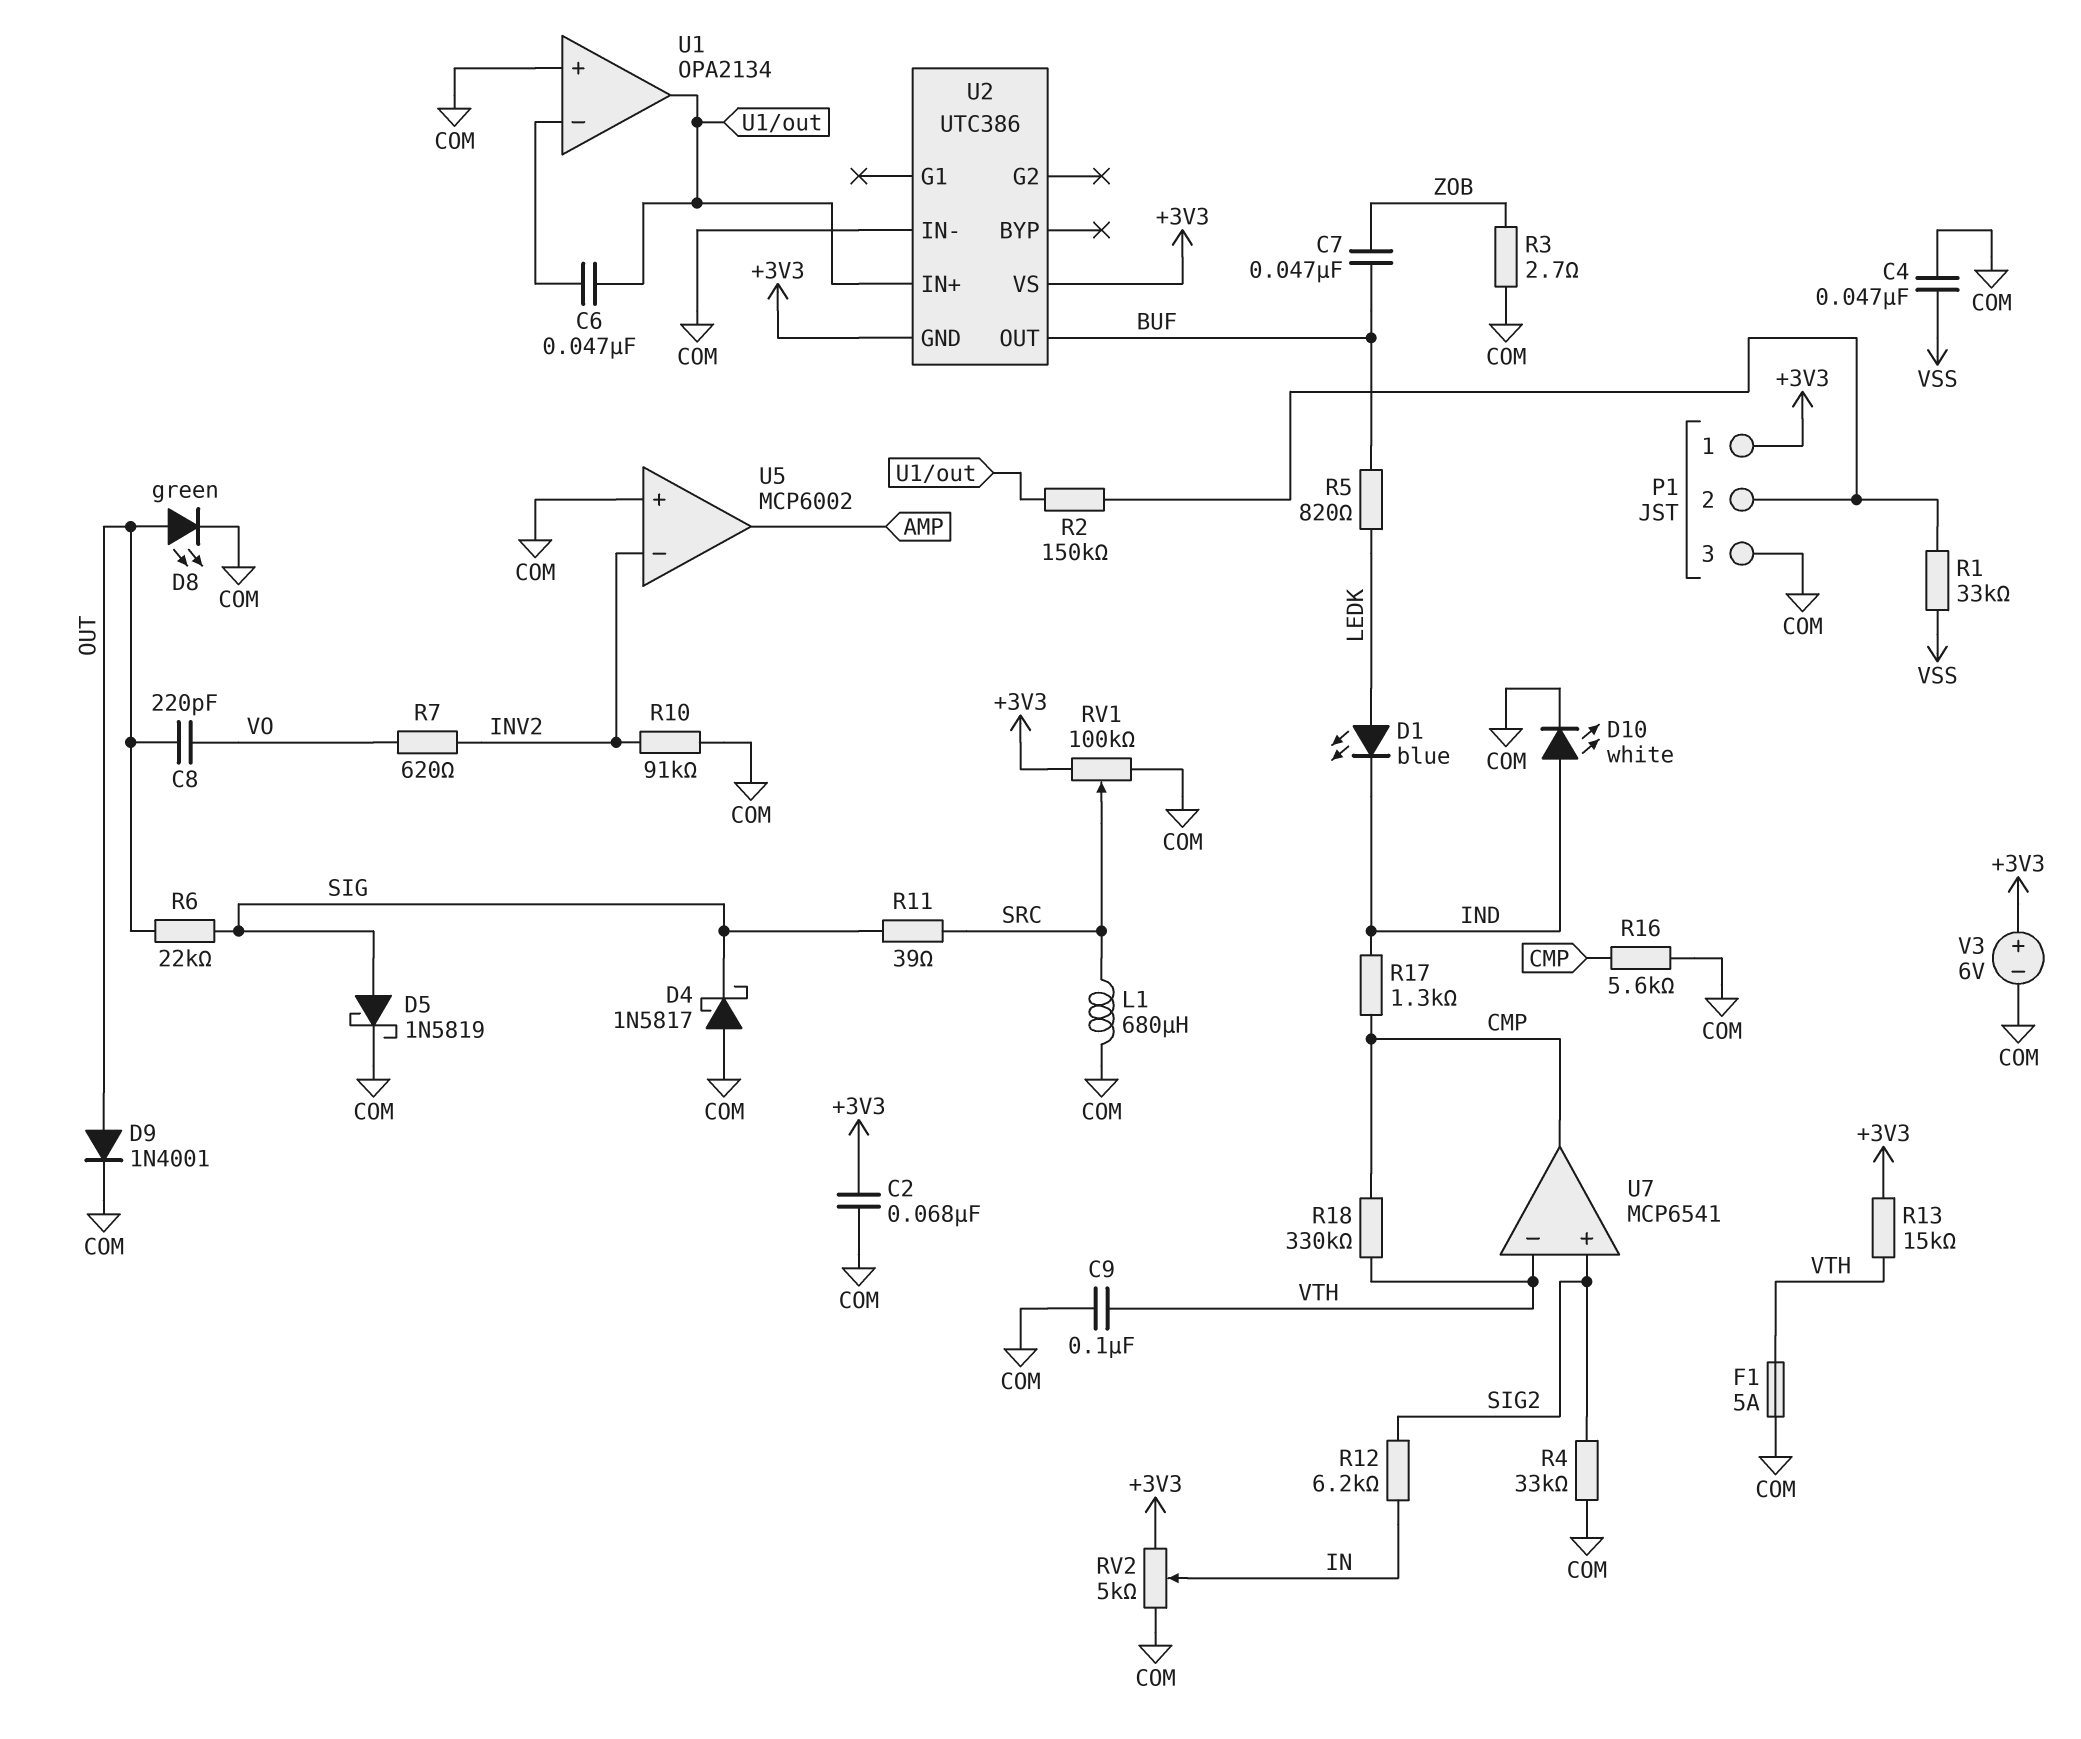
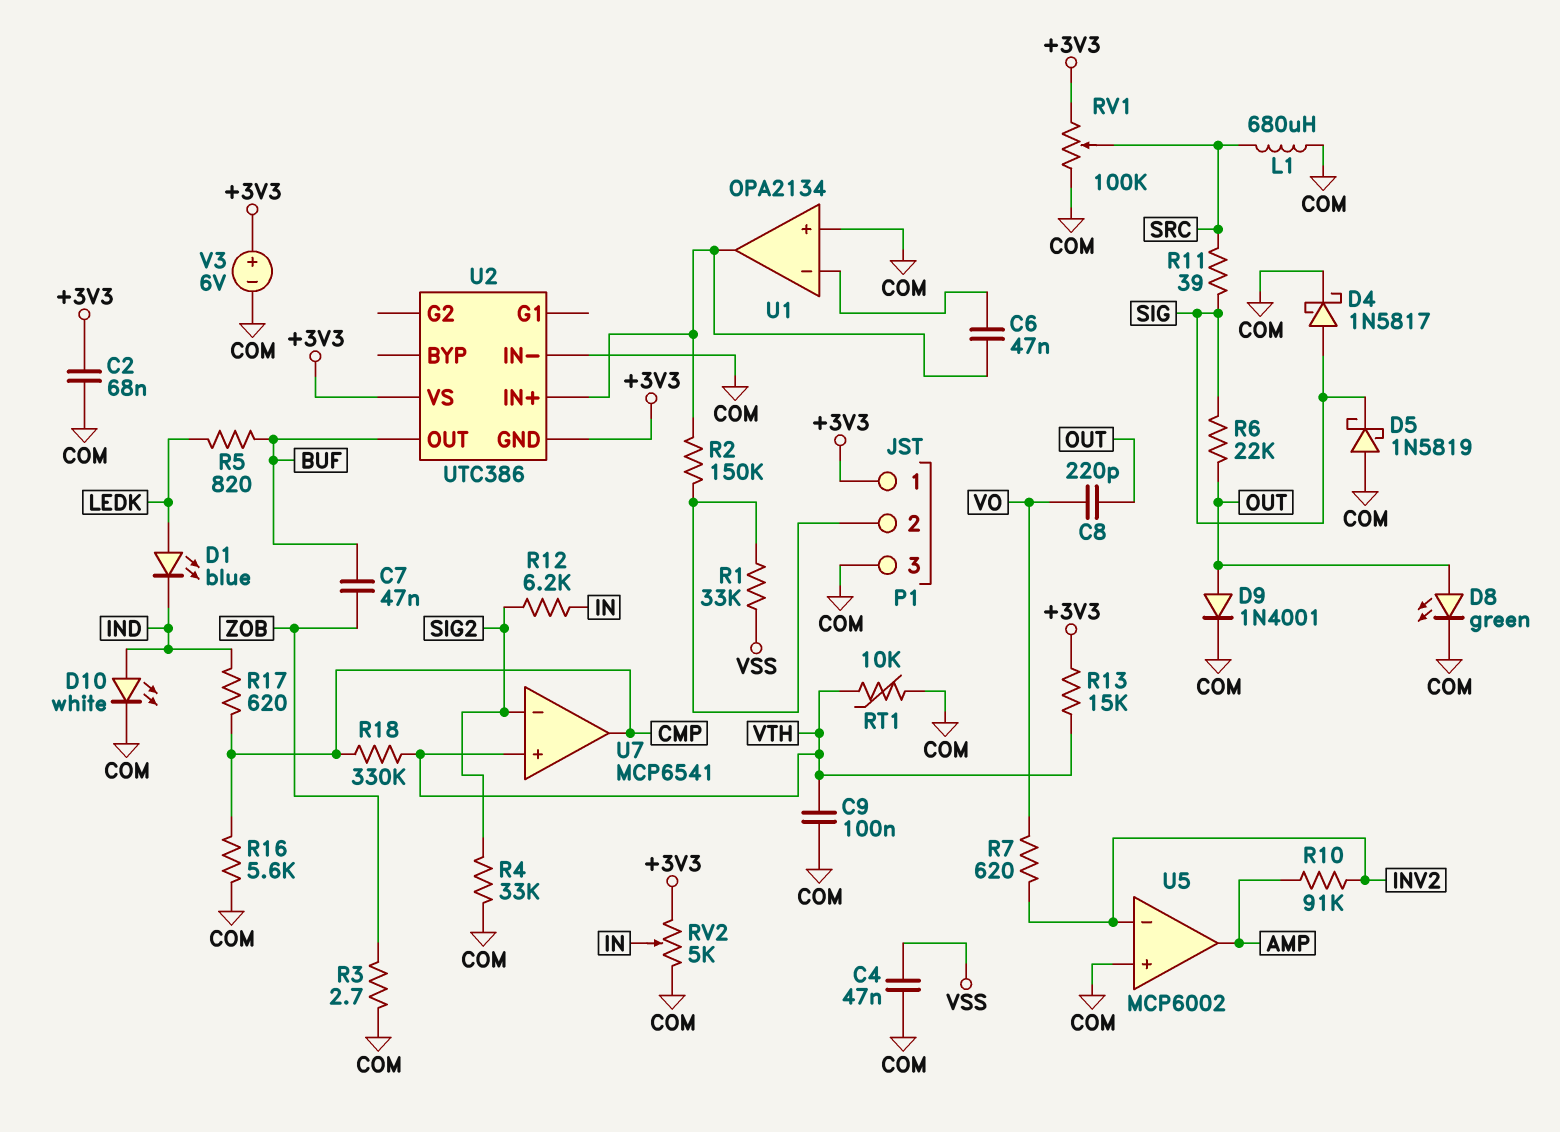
D4: schottky 1N5817 (A COM, K SIG) -> schottky 1N5817 (A SIG, K COM)
D5: schottky 1N5819 (A SIG, K COM) -> schottky 1N5819 (A COM, K SIG)
F1: 5A (COM, VTH) -> none
R10: 91k (COM, INV2) -> 91k (AMP, INV2)
R17: 1.3k (CMP, IND) -> 620 (CMP, IND)
RT1: none -> 10k (COM, VTH)
U7 pin in+: SIG2 -> VTH
U7 pin in-: VTH -> SIG2

